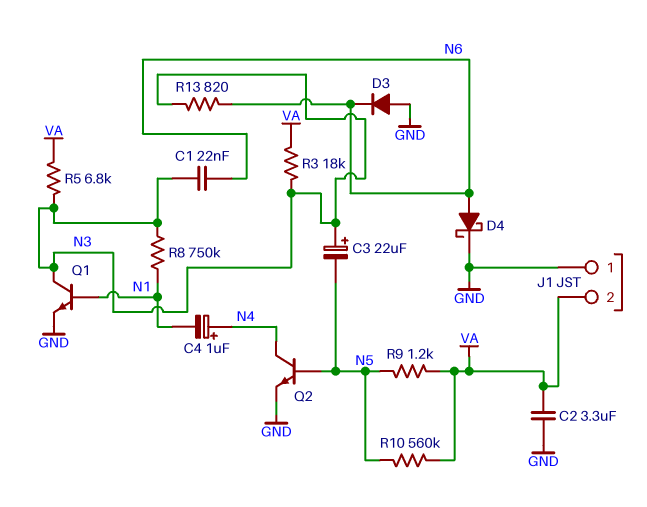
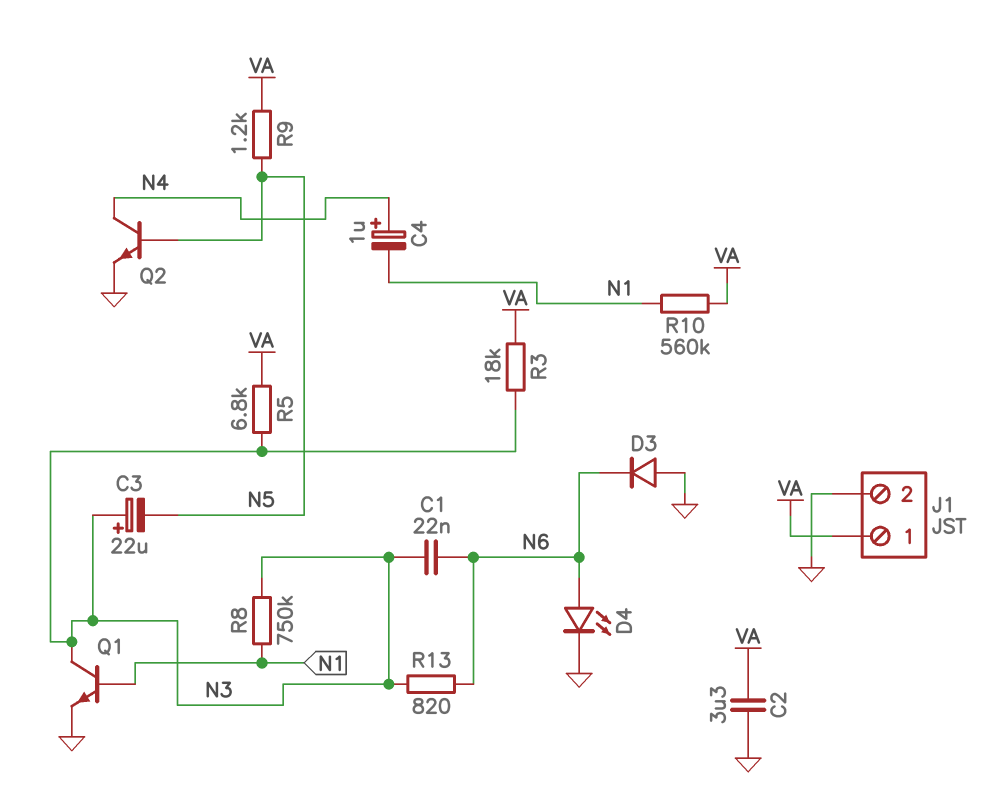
D4: schottky (A N6, K GND) -> LED (A N6, K GND)
J1 pin 1: GND -> VA
J1 pin 2: VA -> GND
R10: 560k (N5, VA) -> 560k (N1, VA)

